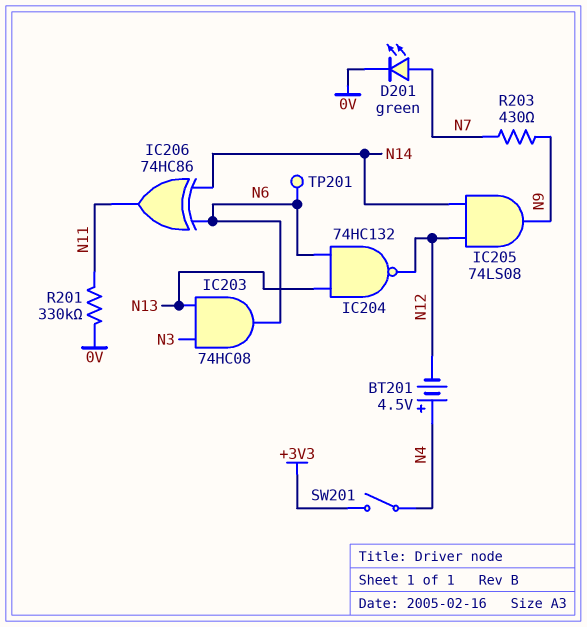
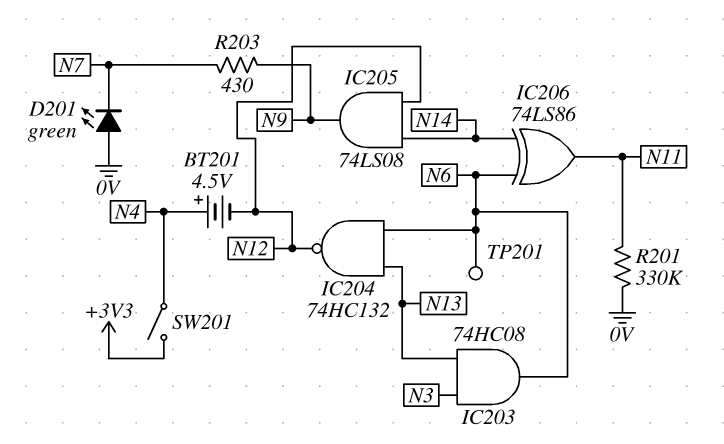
D201: LED green (A N7, K 0V) -> LED green (A 0V, K N7)
IC206: XOR 74HC86 (in N6, in N14, out N11) -> XOR 74LS86 (in N6, in N14, out N11)

